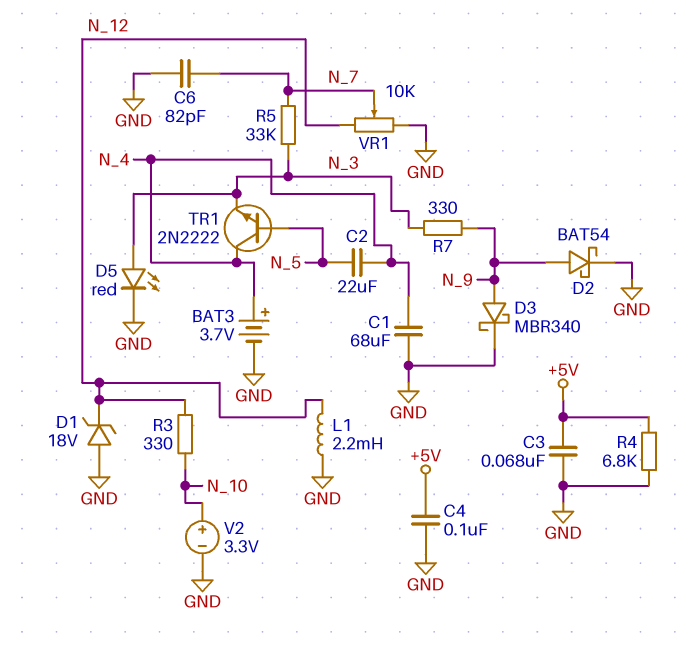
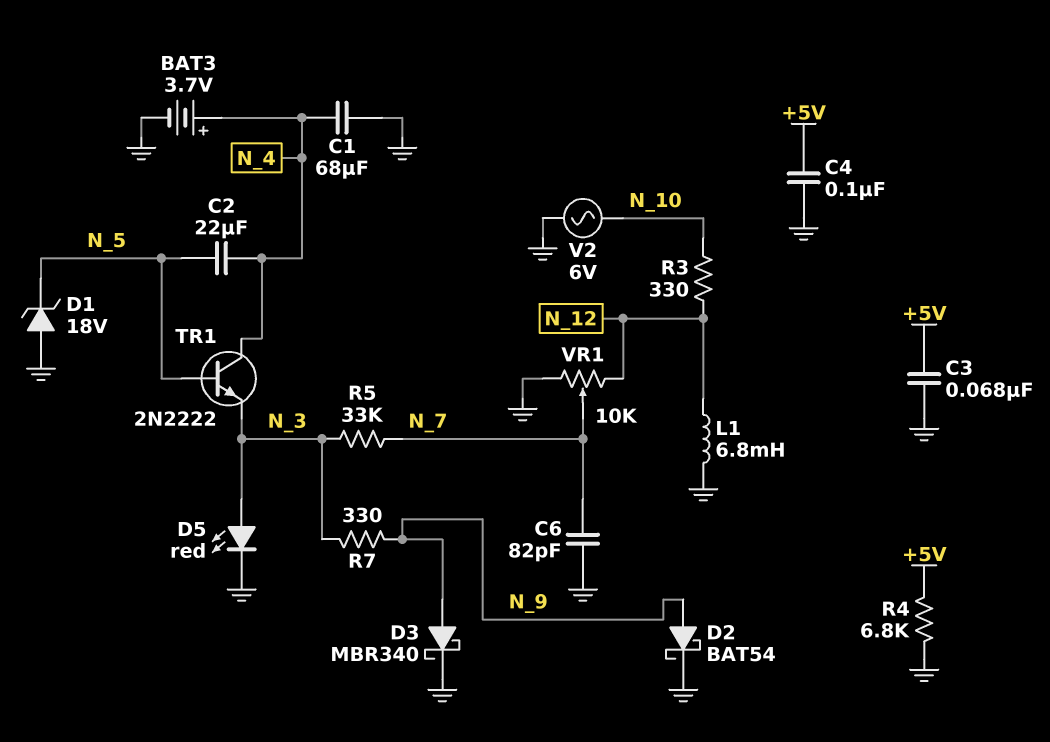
D1: zener 18V (A GND, K N_12) -> zener 18V (A GND, K N_5)
L1: 2.2mH (GND, N_12) -> 6.8mH (GND, N_12)
V2: 3.3V (plus N_10, minus GND) -> AC 6V (GND, N_10)

